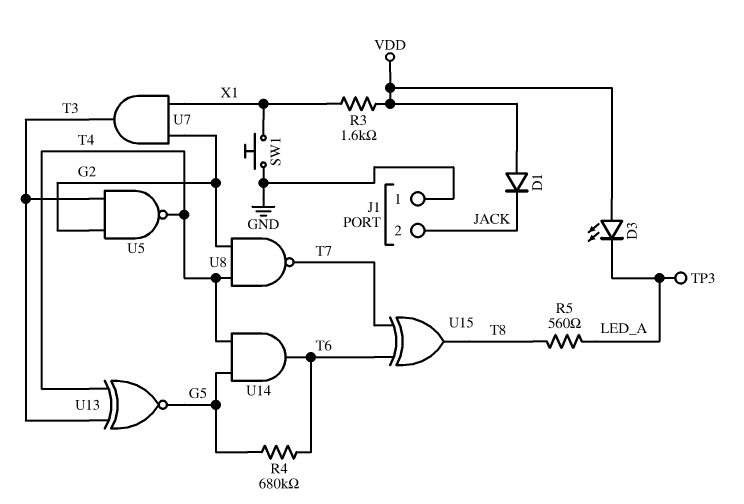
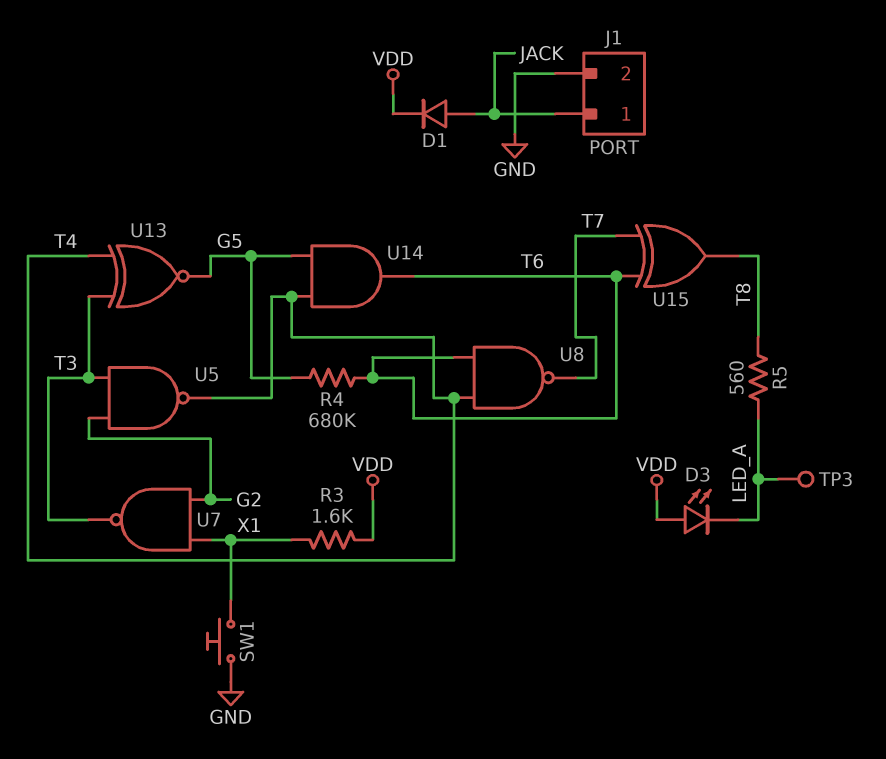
D1: diode (A VDD, K JACK) -> diode (A JACK, K VDD)
J1 pin 1: GND -> JACK
J1 pin 2: JACK -> GND
U7: AND (in G2, in X1, out T3) -> NAND (in G2, in X1, out T3)
U8: NAND (in G2, in T4, out T7) -> NAND (in T4, in T6, out T7)

